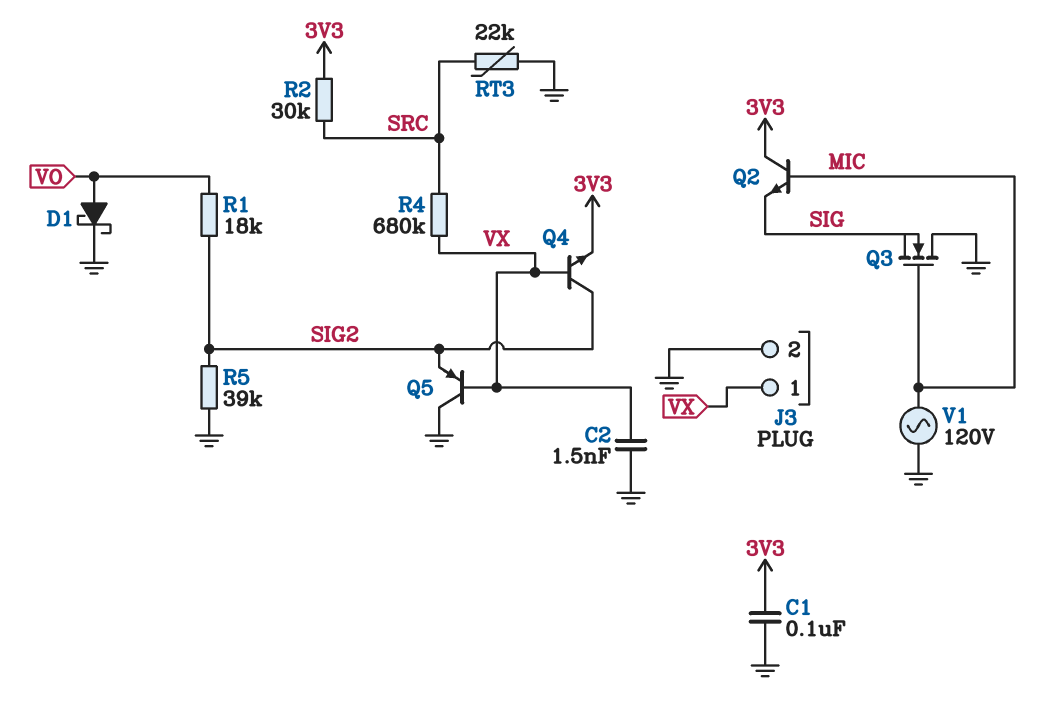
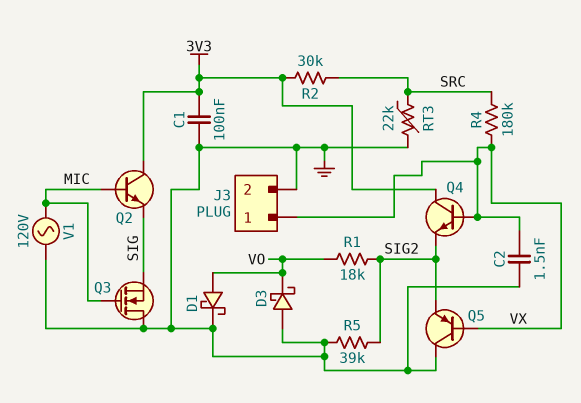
D3: none -> schottky (A GND, K VO)
Q4: NPN (B VX, C SIG2, E 3V3) -> NPN (B VX, C 3V3, E SIG2)
R4: 680k (SRC, VX) -> 180k (SRC, VX)

